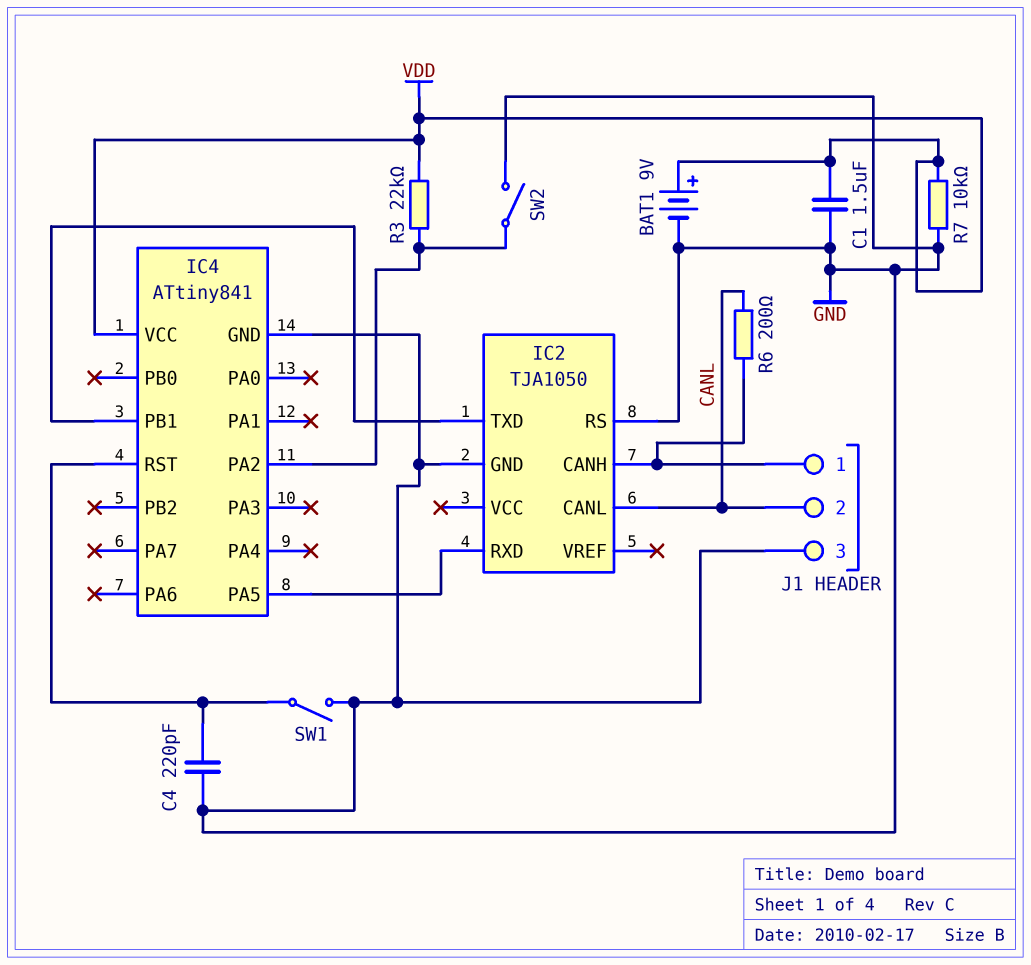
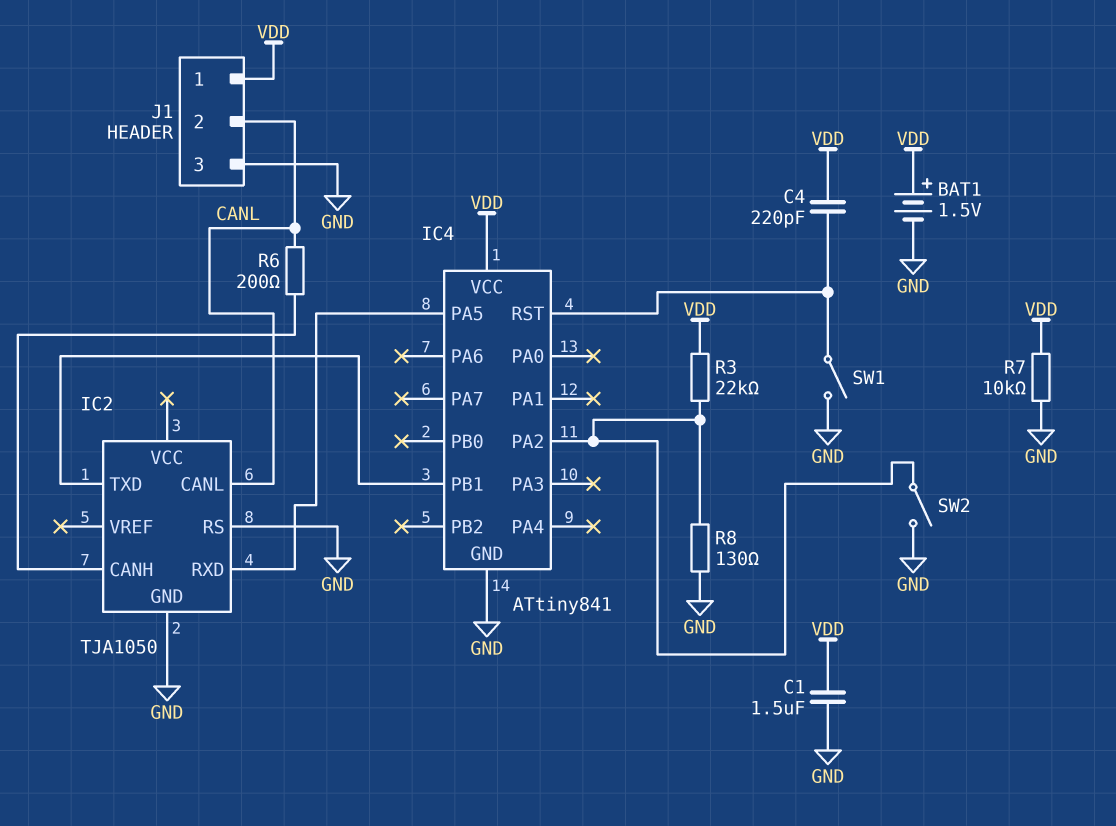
BAT1: 9V (plus VDD, minus GND) -> 1.5V (plus VDD, minus GND)
C4: 220pF (GND, IC4/RST) -> 220pF (IC4/RST, VDD)
J1 pin 1: IC2/CANH -> VDD
R8: none -> 130 (GND, IC4/PA2)

